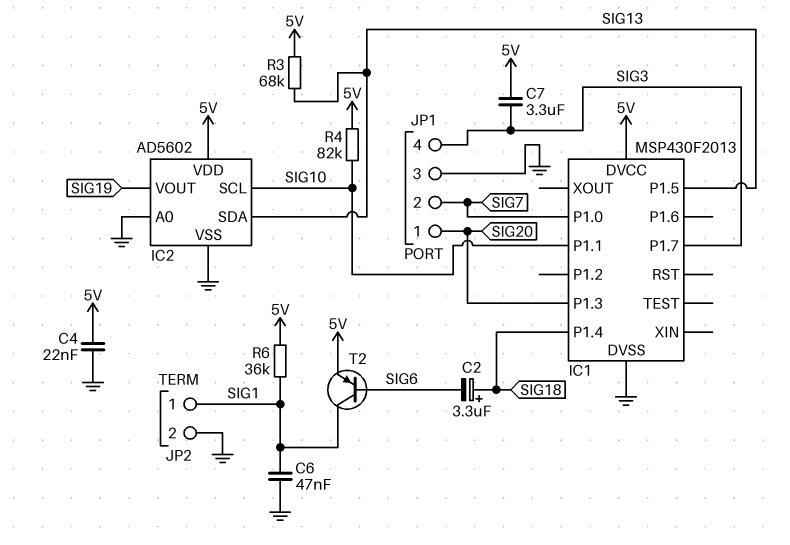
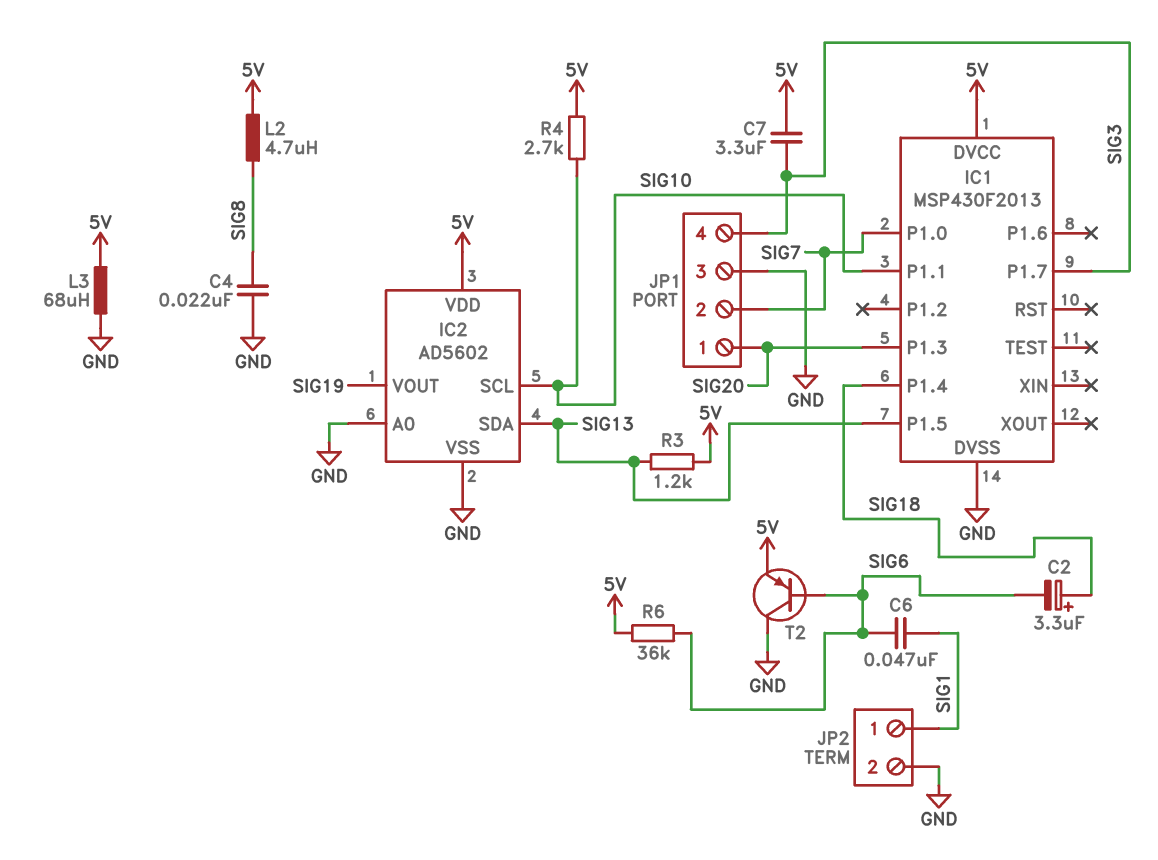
C4: 22nF (5V, GND) -> 22nF (GND, SIG8)
C6: 47nF (GND, SIG1) -> 47nF (SIG1, SIG6)
L2: none -> 4.7uH (5V, SIG8)
L3: none -> 68uH (5V, GND)
R3: 68k (5V, SIG13) -> 1.2k (5V, SIG13)
R4: 82k (5V, SIG10) -> 2.7k (5V, SIG10)
R6: 36k (5V, SIG1) -> 36k (5V, SIG6)
T2: PNP (B SIG6, C SIG1, E 5V) -> PNP (B SIG6, C GND, E 5V)

